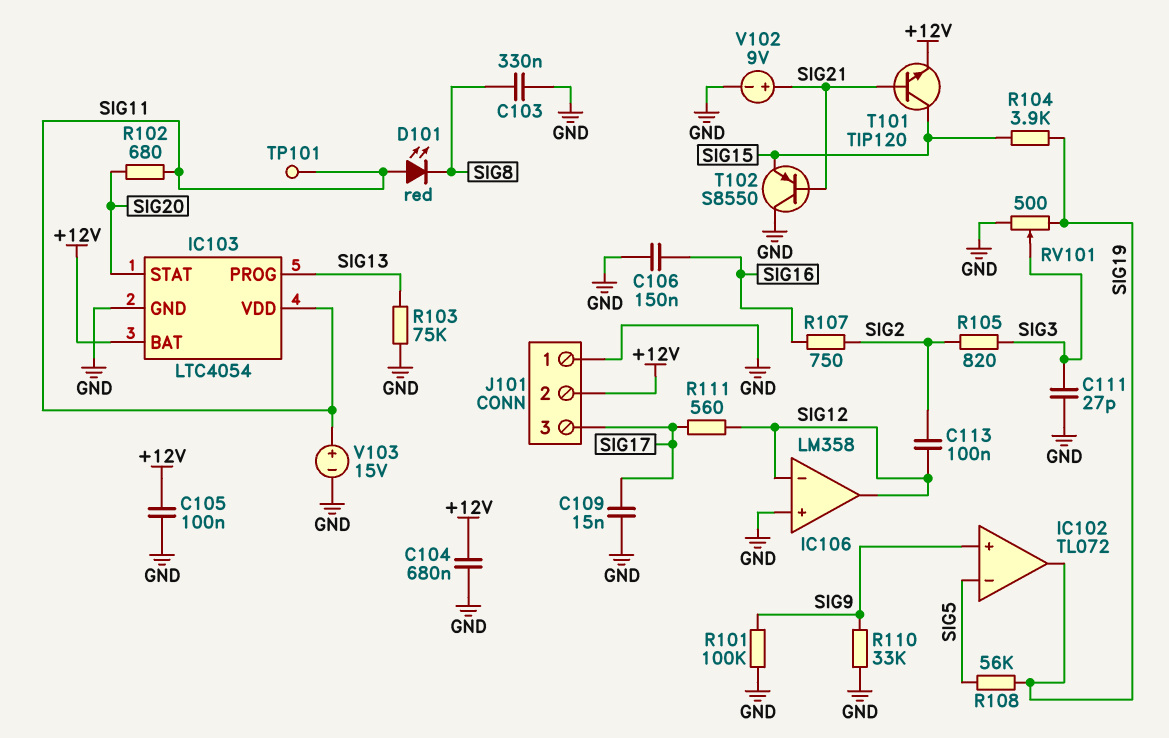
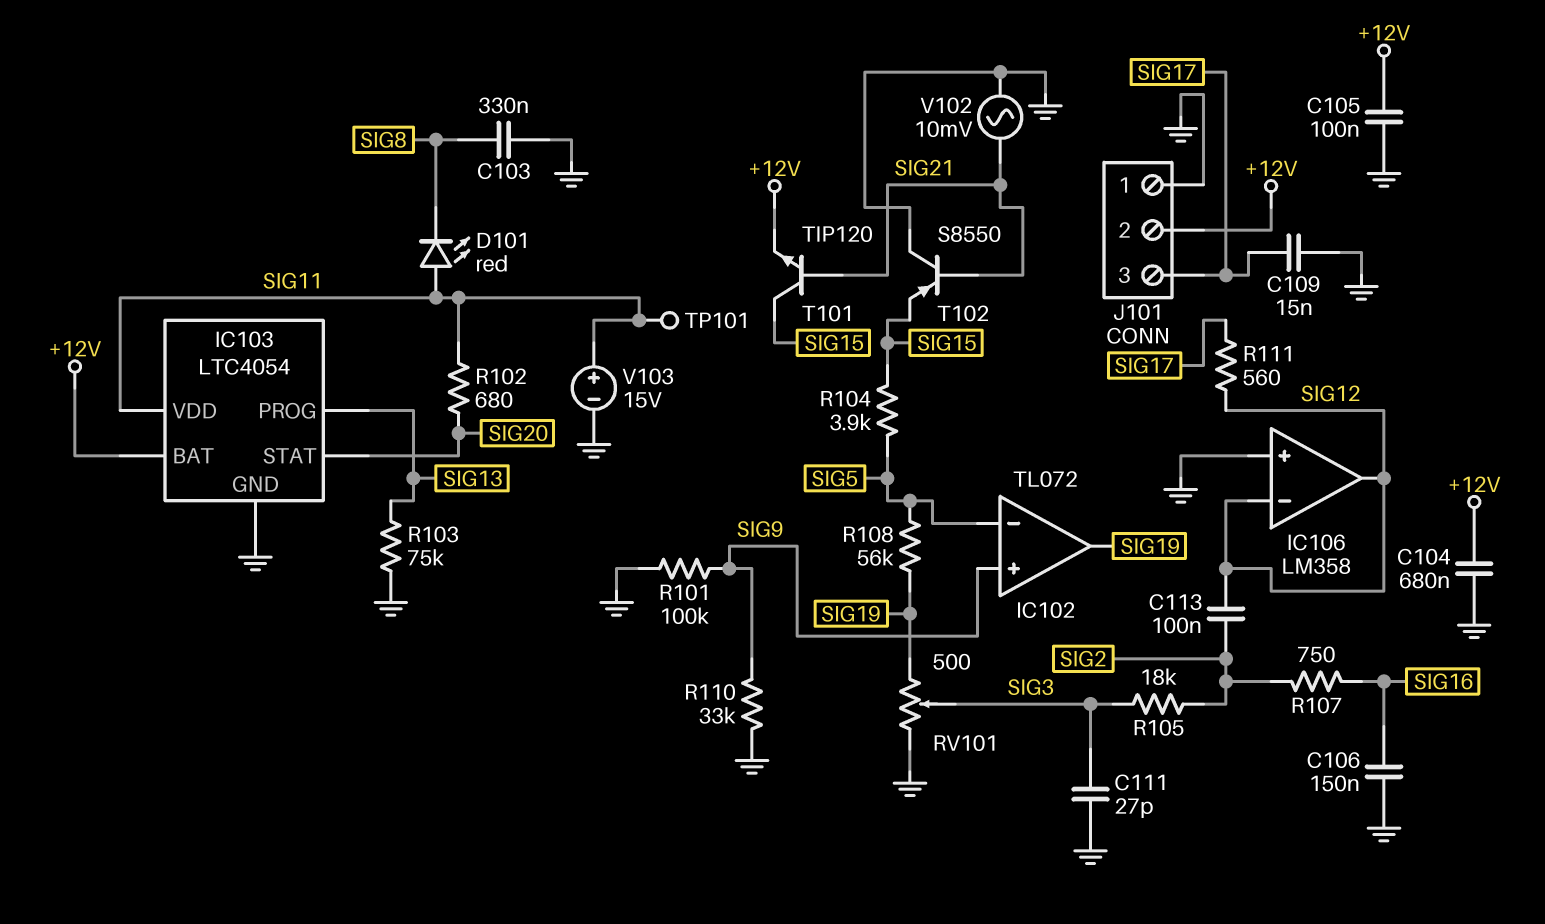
R104: 3.9k (SIG15, SIG19) -> 3.9k (SIG5, SIG15)
R105: 820 (SIG2, SIG3) -> 18k (SIG2, SIG3)
V102: 9V (plus SIG21, minus GND) -> AC 10mV (GND, SIG21)

